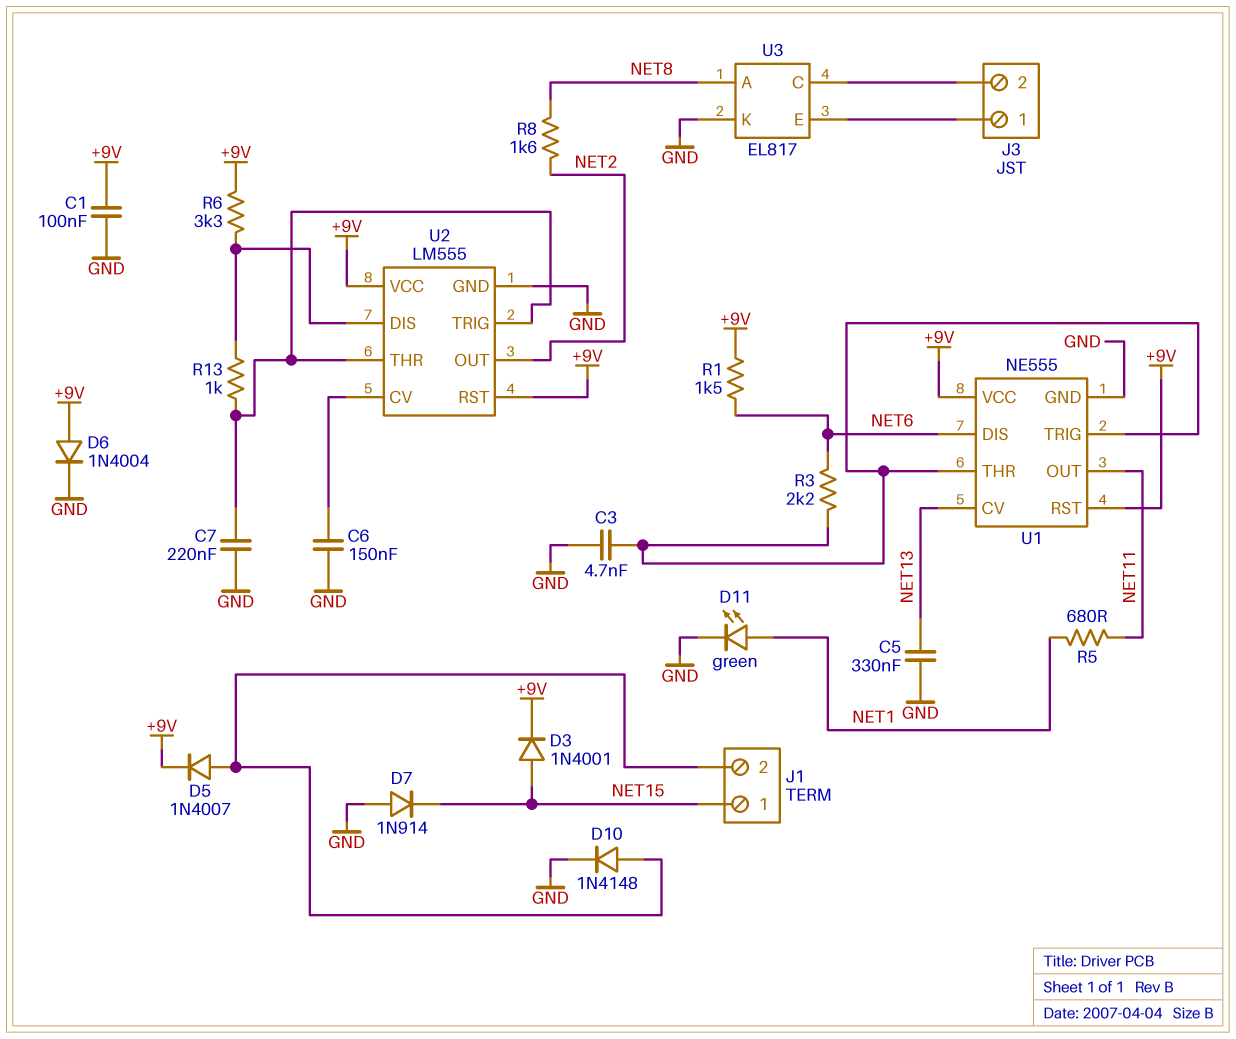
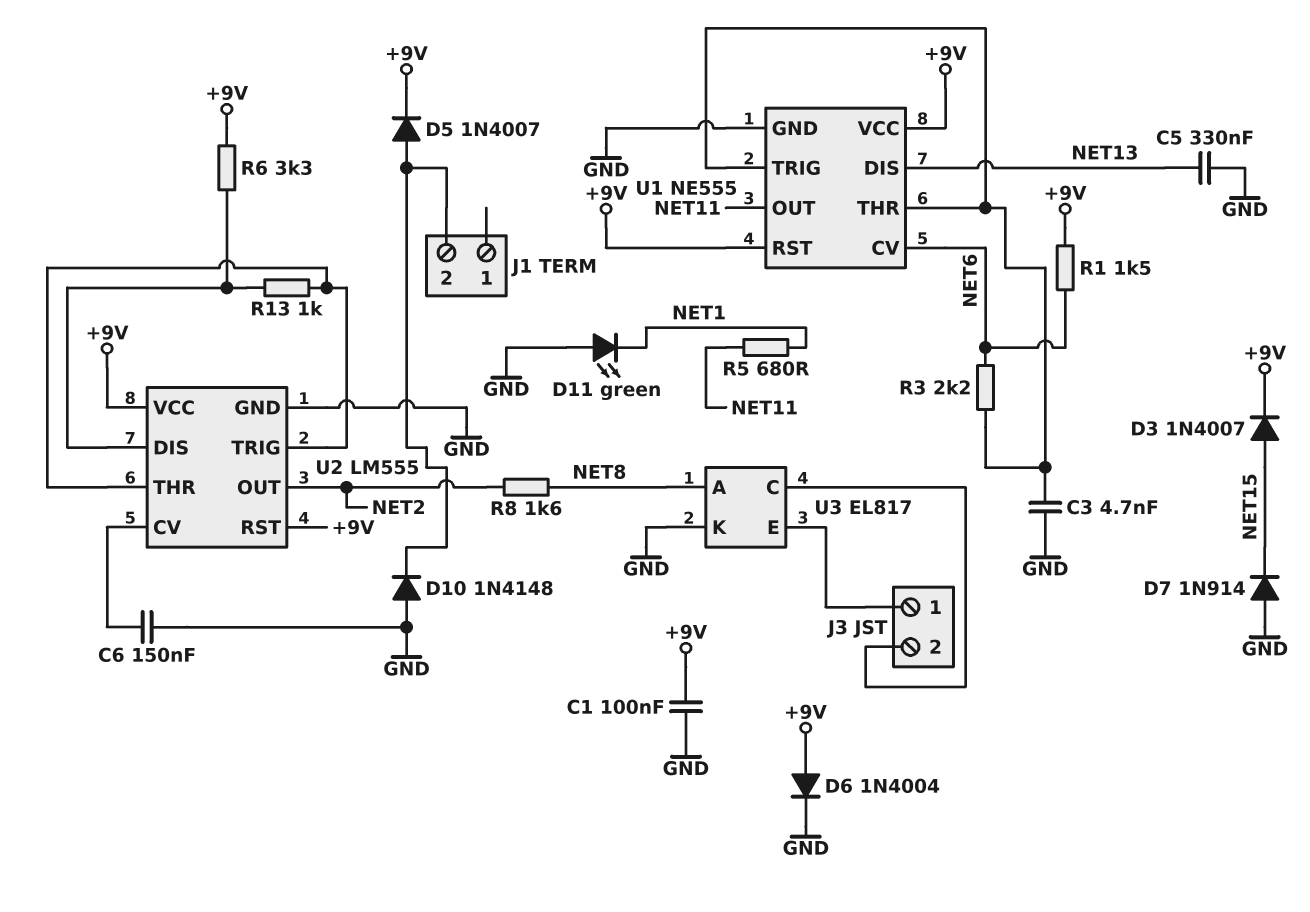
C7: 220nF (GND, U2/THR) -> none
D3: diode 1N4001 (A NET15, K +9V) -> diode 1N4007 (A NET15, K +9V)
D10: diode 1N4148 (A J1/2, K GND) -> diode 1N4148 (A GND, K J1/2)
D11: LED green (A NET1, K GND) -> LED green (A GND, K NET1)
J1 pin 1: NET15 -> none
U1 pin CV: NET13 -> NET6
U1 pin DIS: NET6 -> NET13

